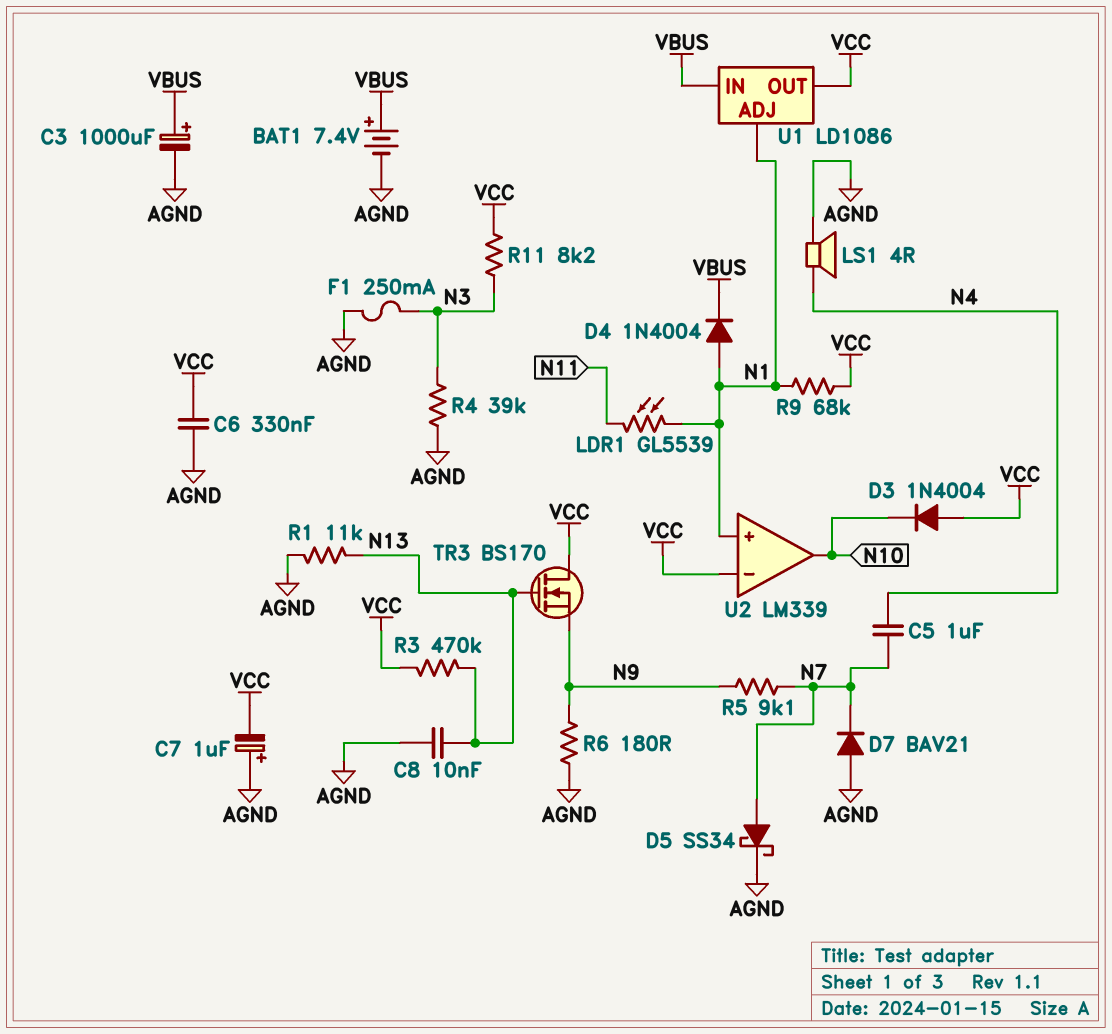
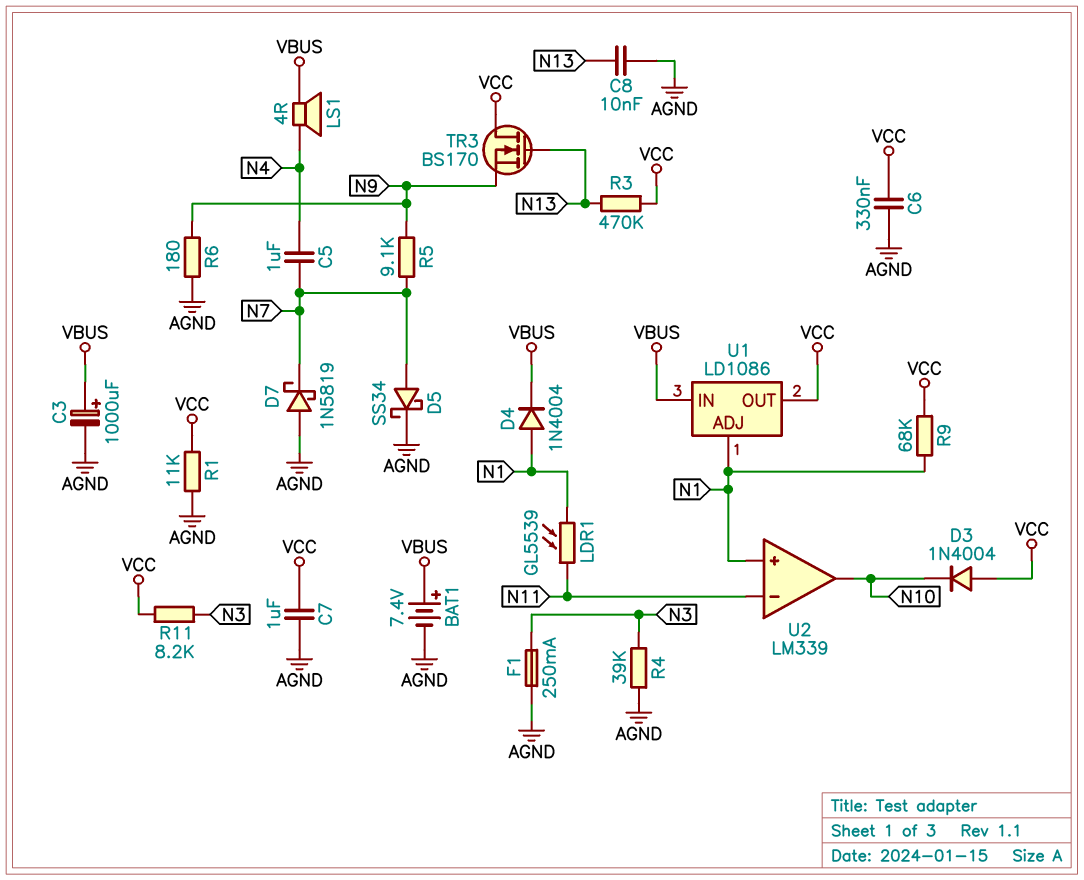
C7: 1uF (plus AGND, minus VCC) -> 1uF (AGND, VCC)
D7: diode BAV21 (A AGND, K N7) -> schottky 1N5819 (A AGND, K N7)
LS1: speaker 4R (AGND, N4) -> speaker 4R (N4, VBUS)
R1: 11k (AGND, N13) -> 11k (AGND, VCC)
U2 pin in-: VCC -> N11

